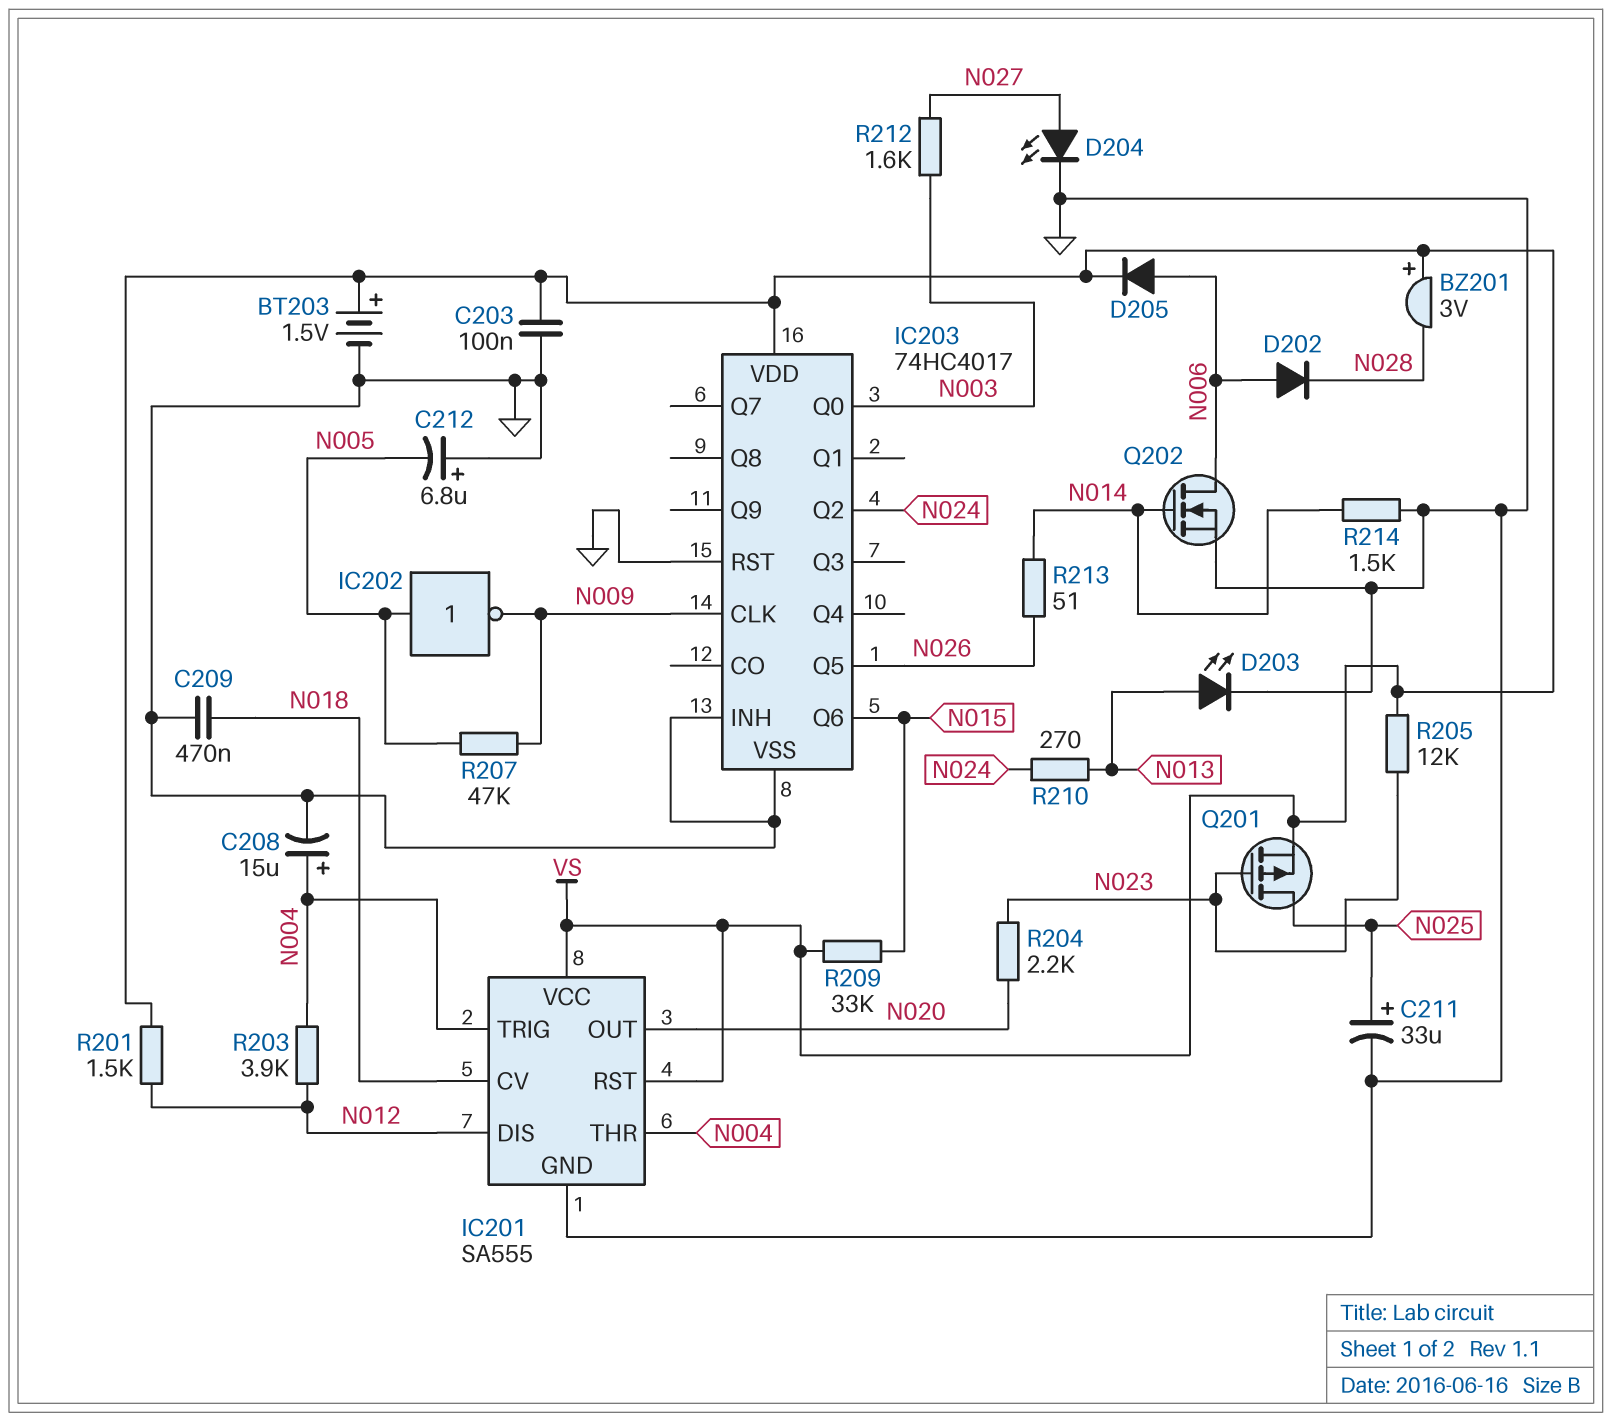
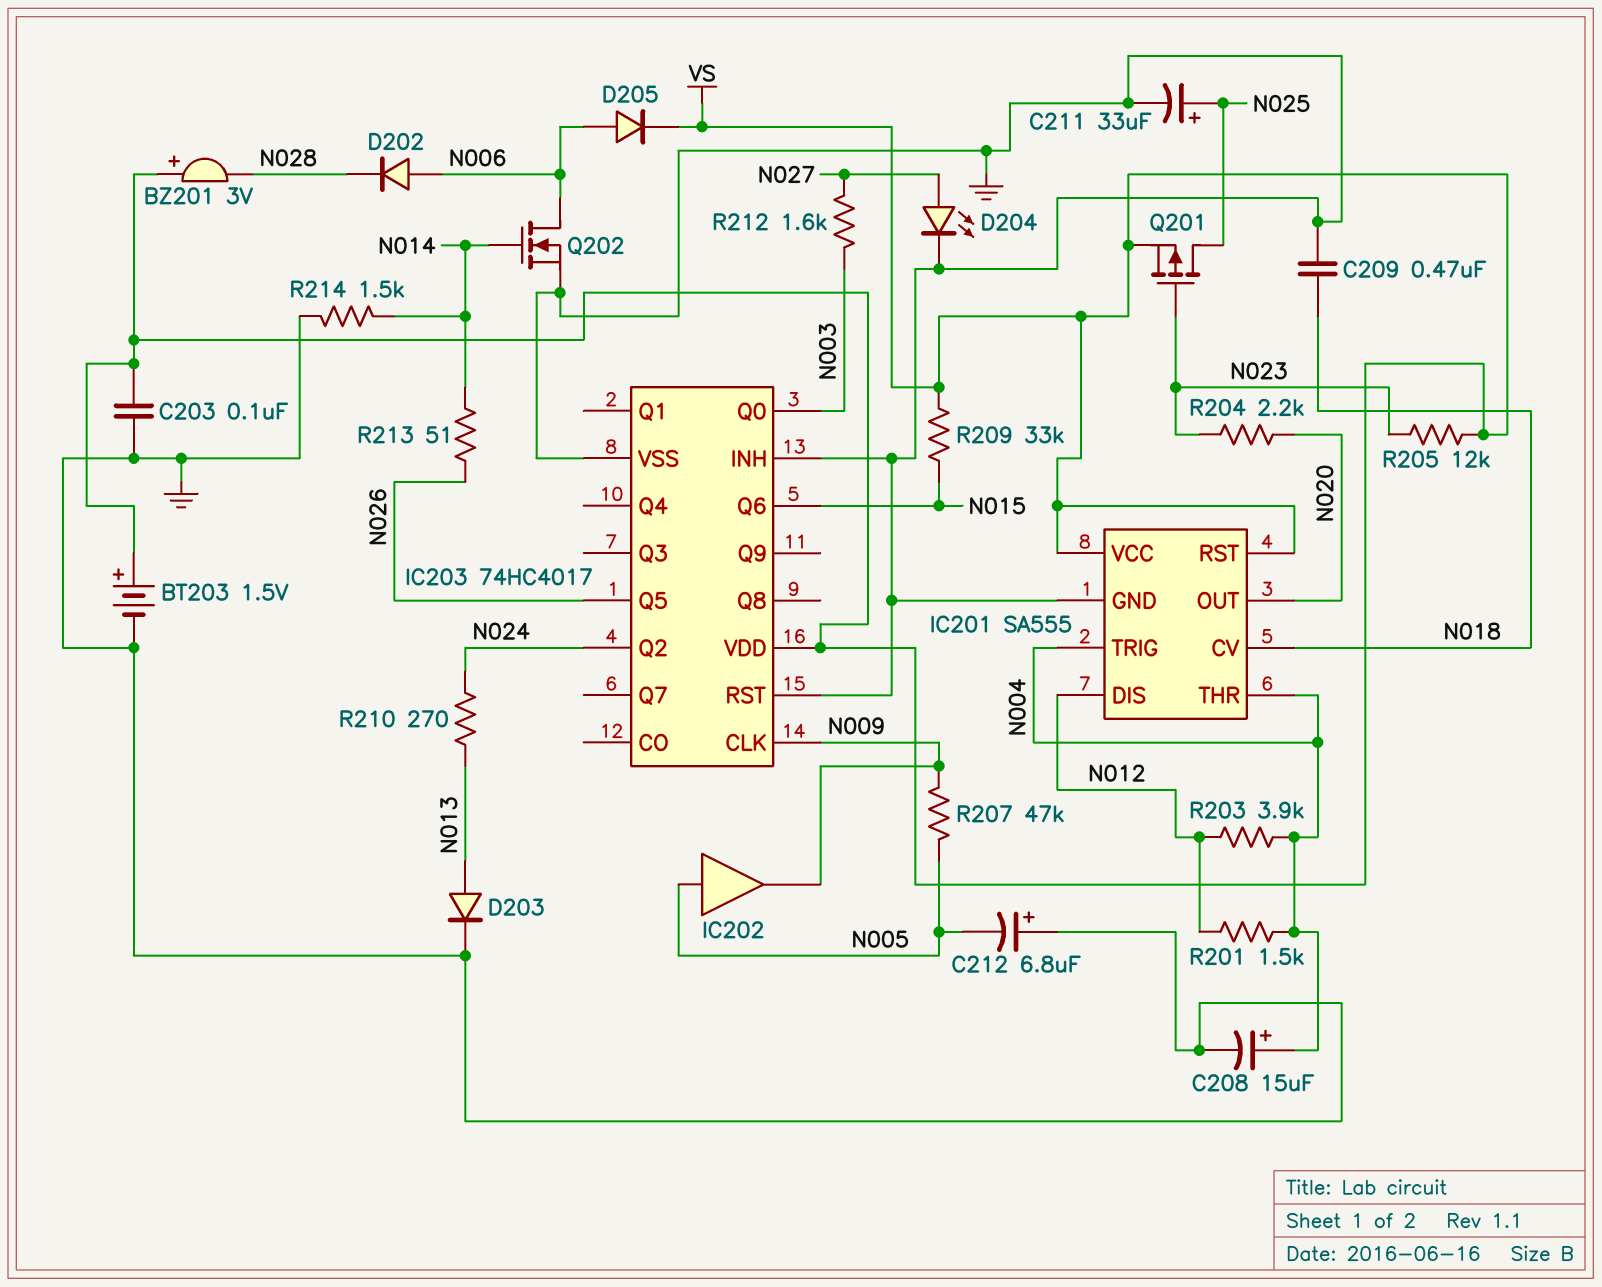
D203: LED (A N013, K GND) -> diode (A N013, K GND)
IC202: NOT (in N005, out N009) -> buffer (in N005, out N009)
R201: 1.5k (N012, VS) -> 1.5k (N004, N012)

